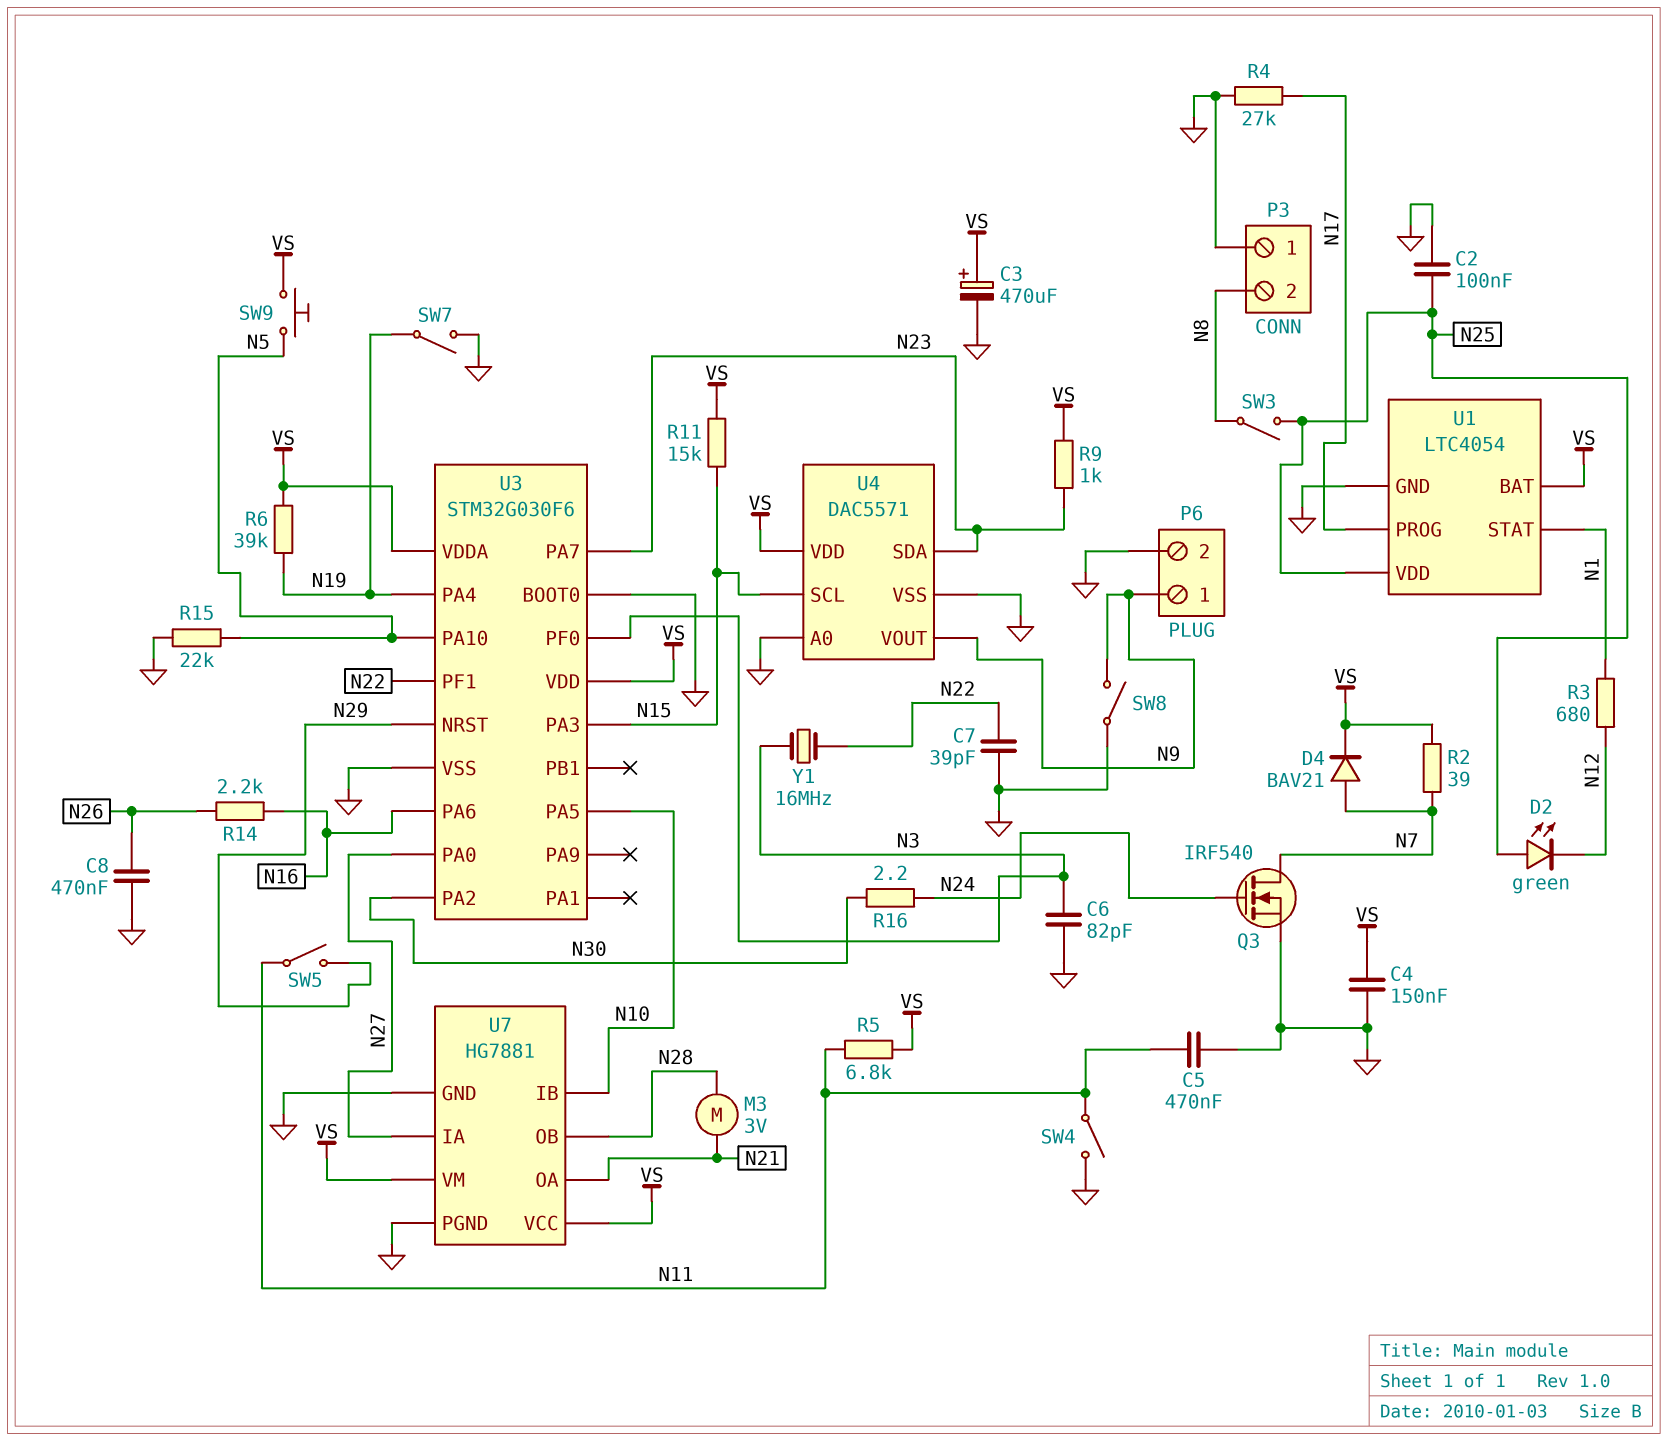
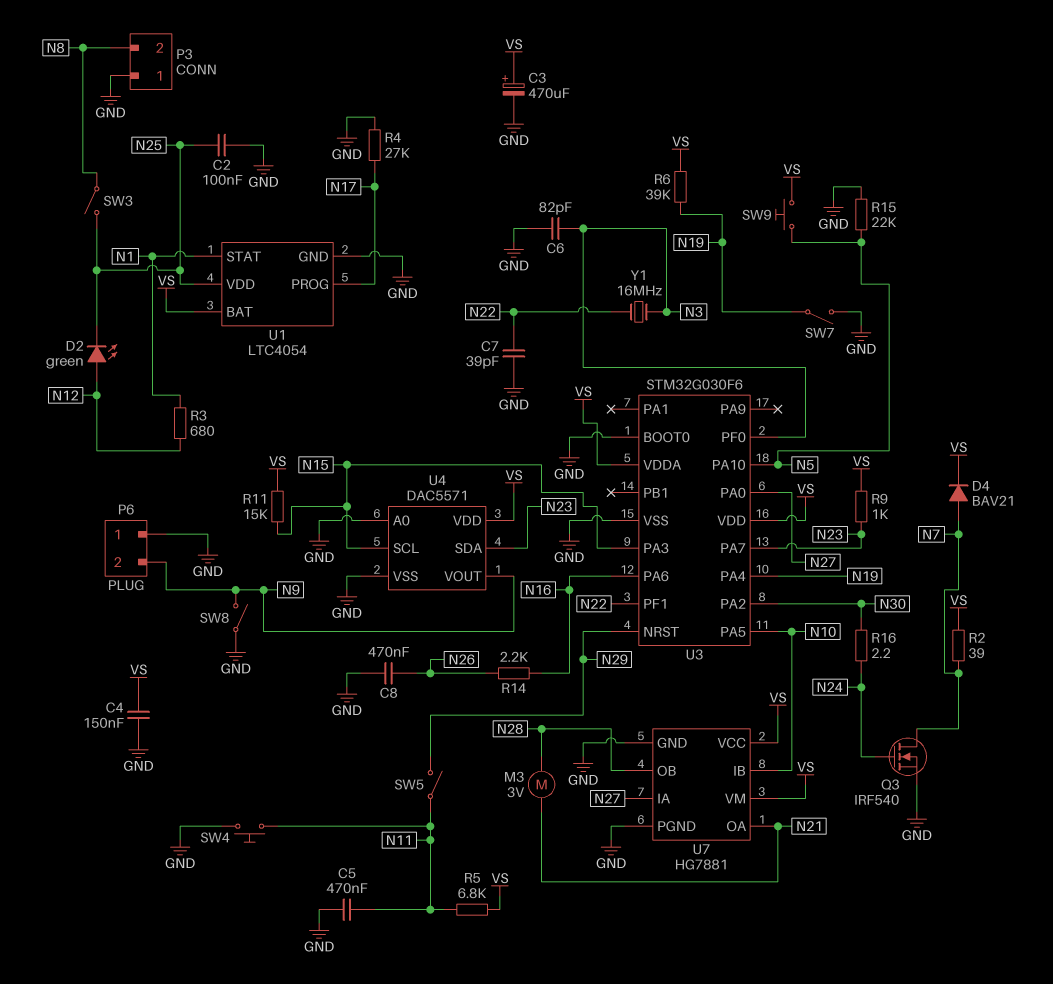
D2: LED green (A N25, K N12) -> LED green (A N12, K N25)
P6 pin 1: N9 -> GND
P6 pin 2: GND -> N9
SW4: switch (GND, N11) -> button (GND, N11)

